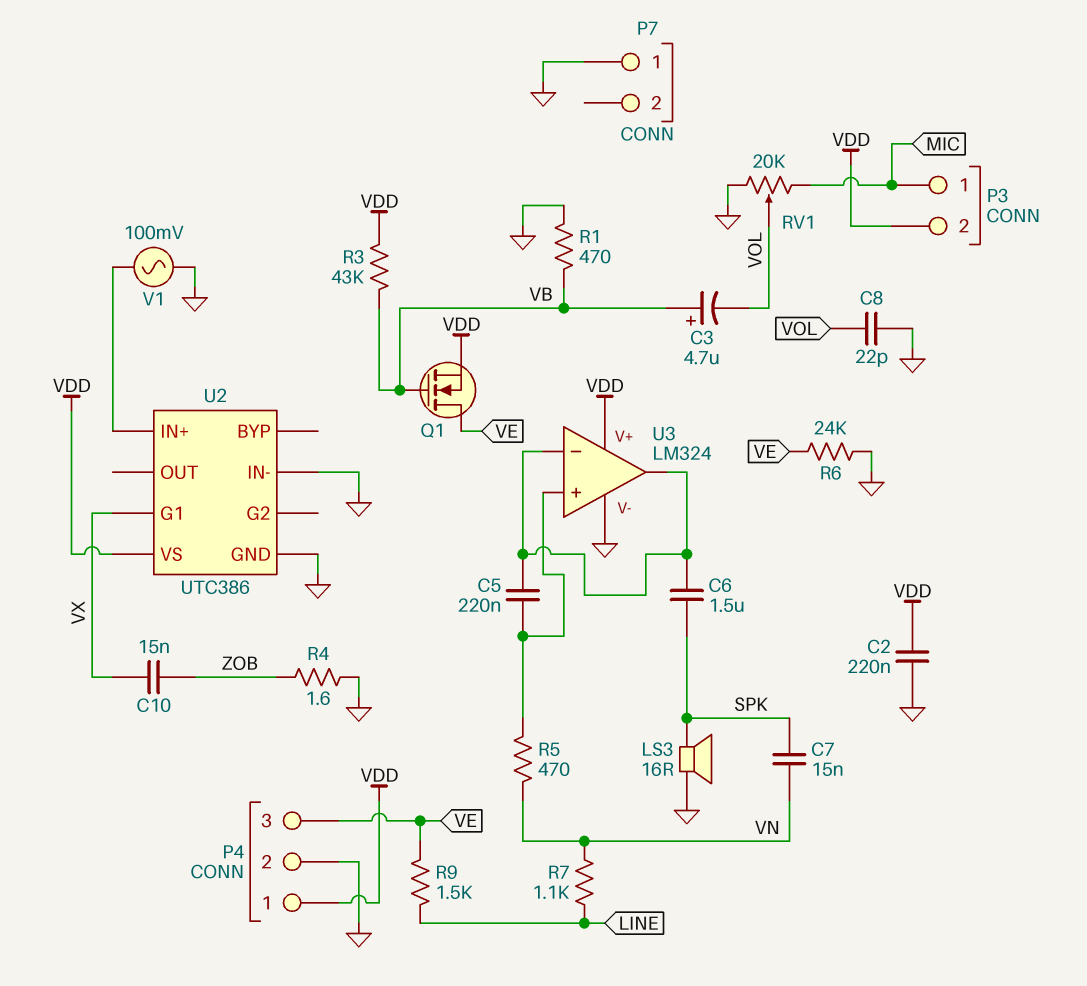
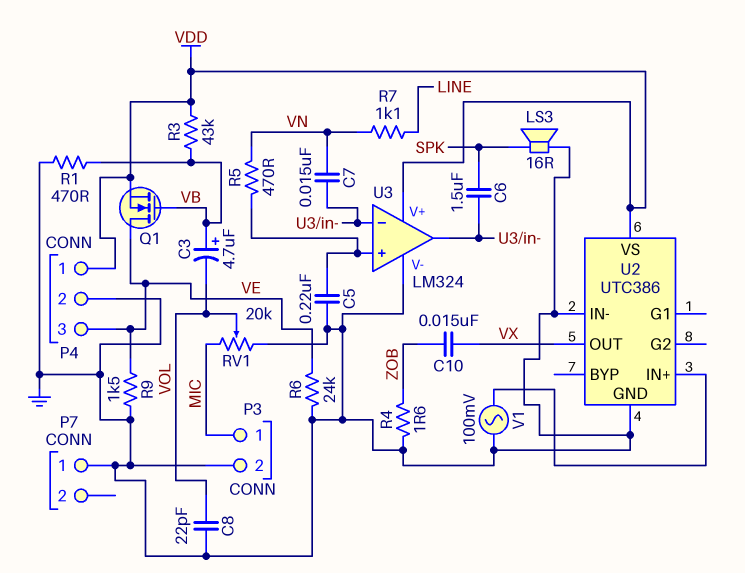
C2: 220nF (GND, VDD) -> none
C5: 220nF (U3/in+, U3/in-) -> 220nF (GND, U3/in+)
C7: 15nF (SPK, VN) -> 15nF (U3/in-, VN)
P3 pin 2: VDD -> GND
R9: 1.5k (LINE, VE) -> 1.5k (GND, VE)
U2 pin G1: VX -> none
U2 pin OUT: none -> VX

